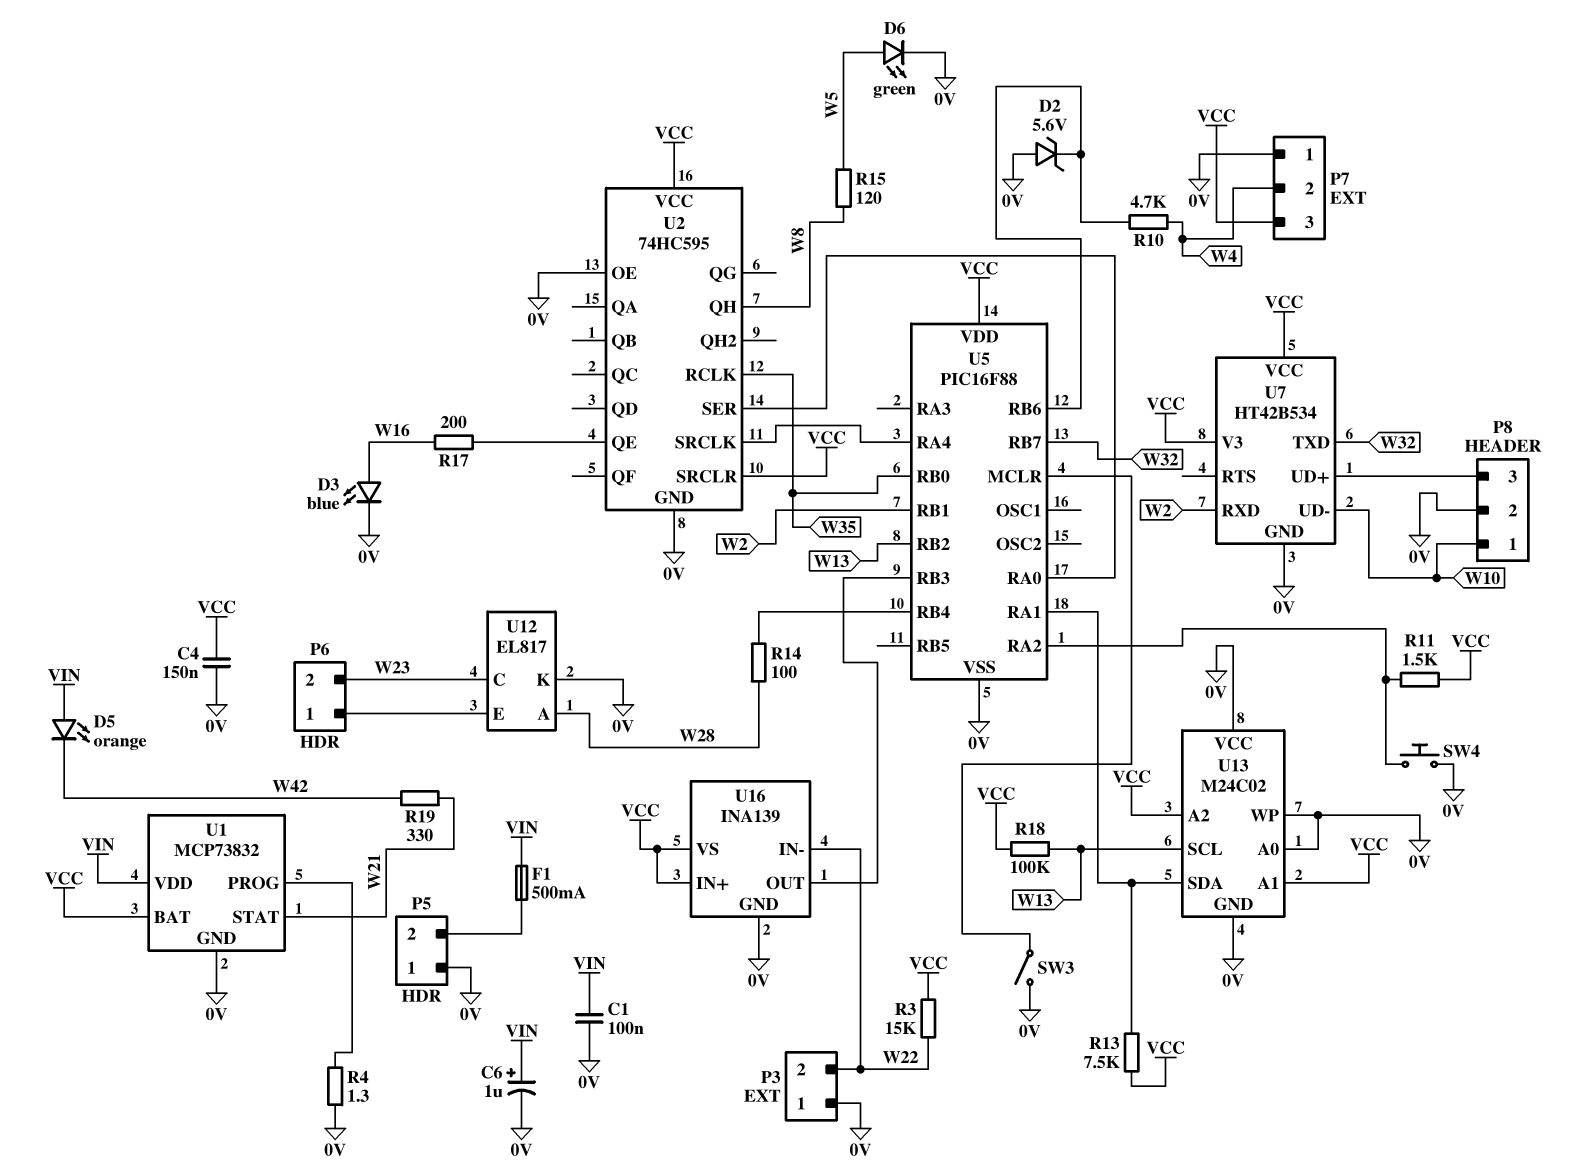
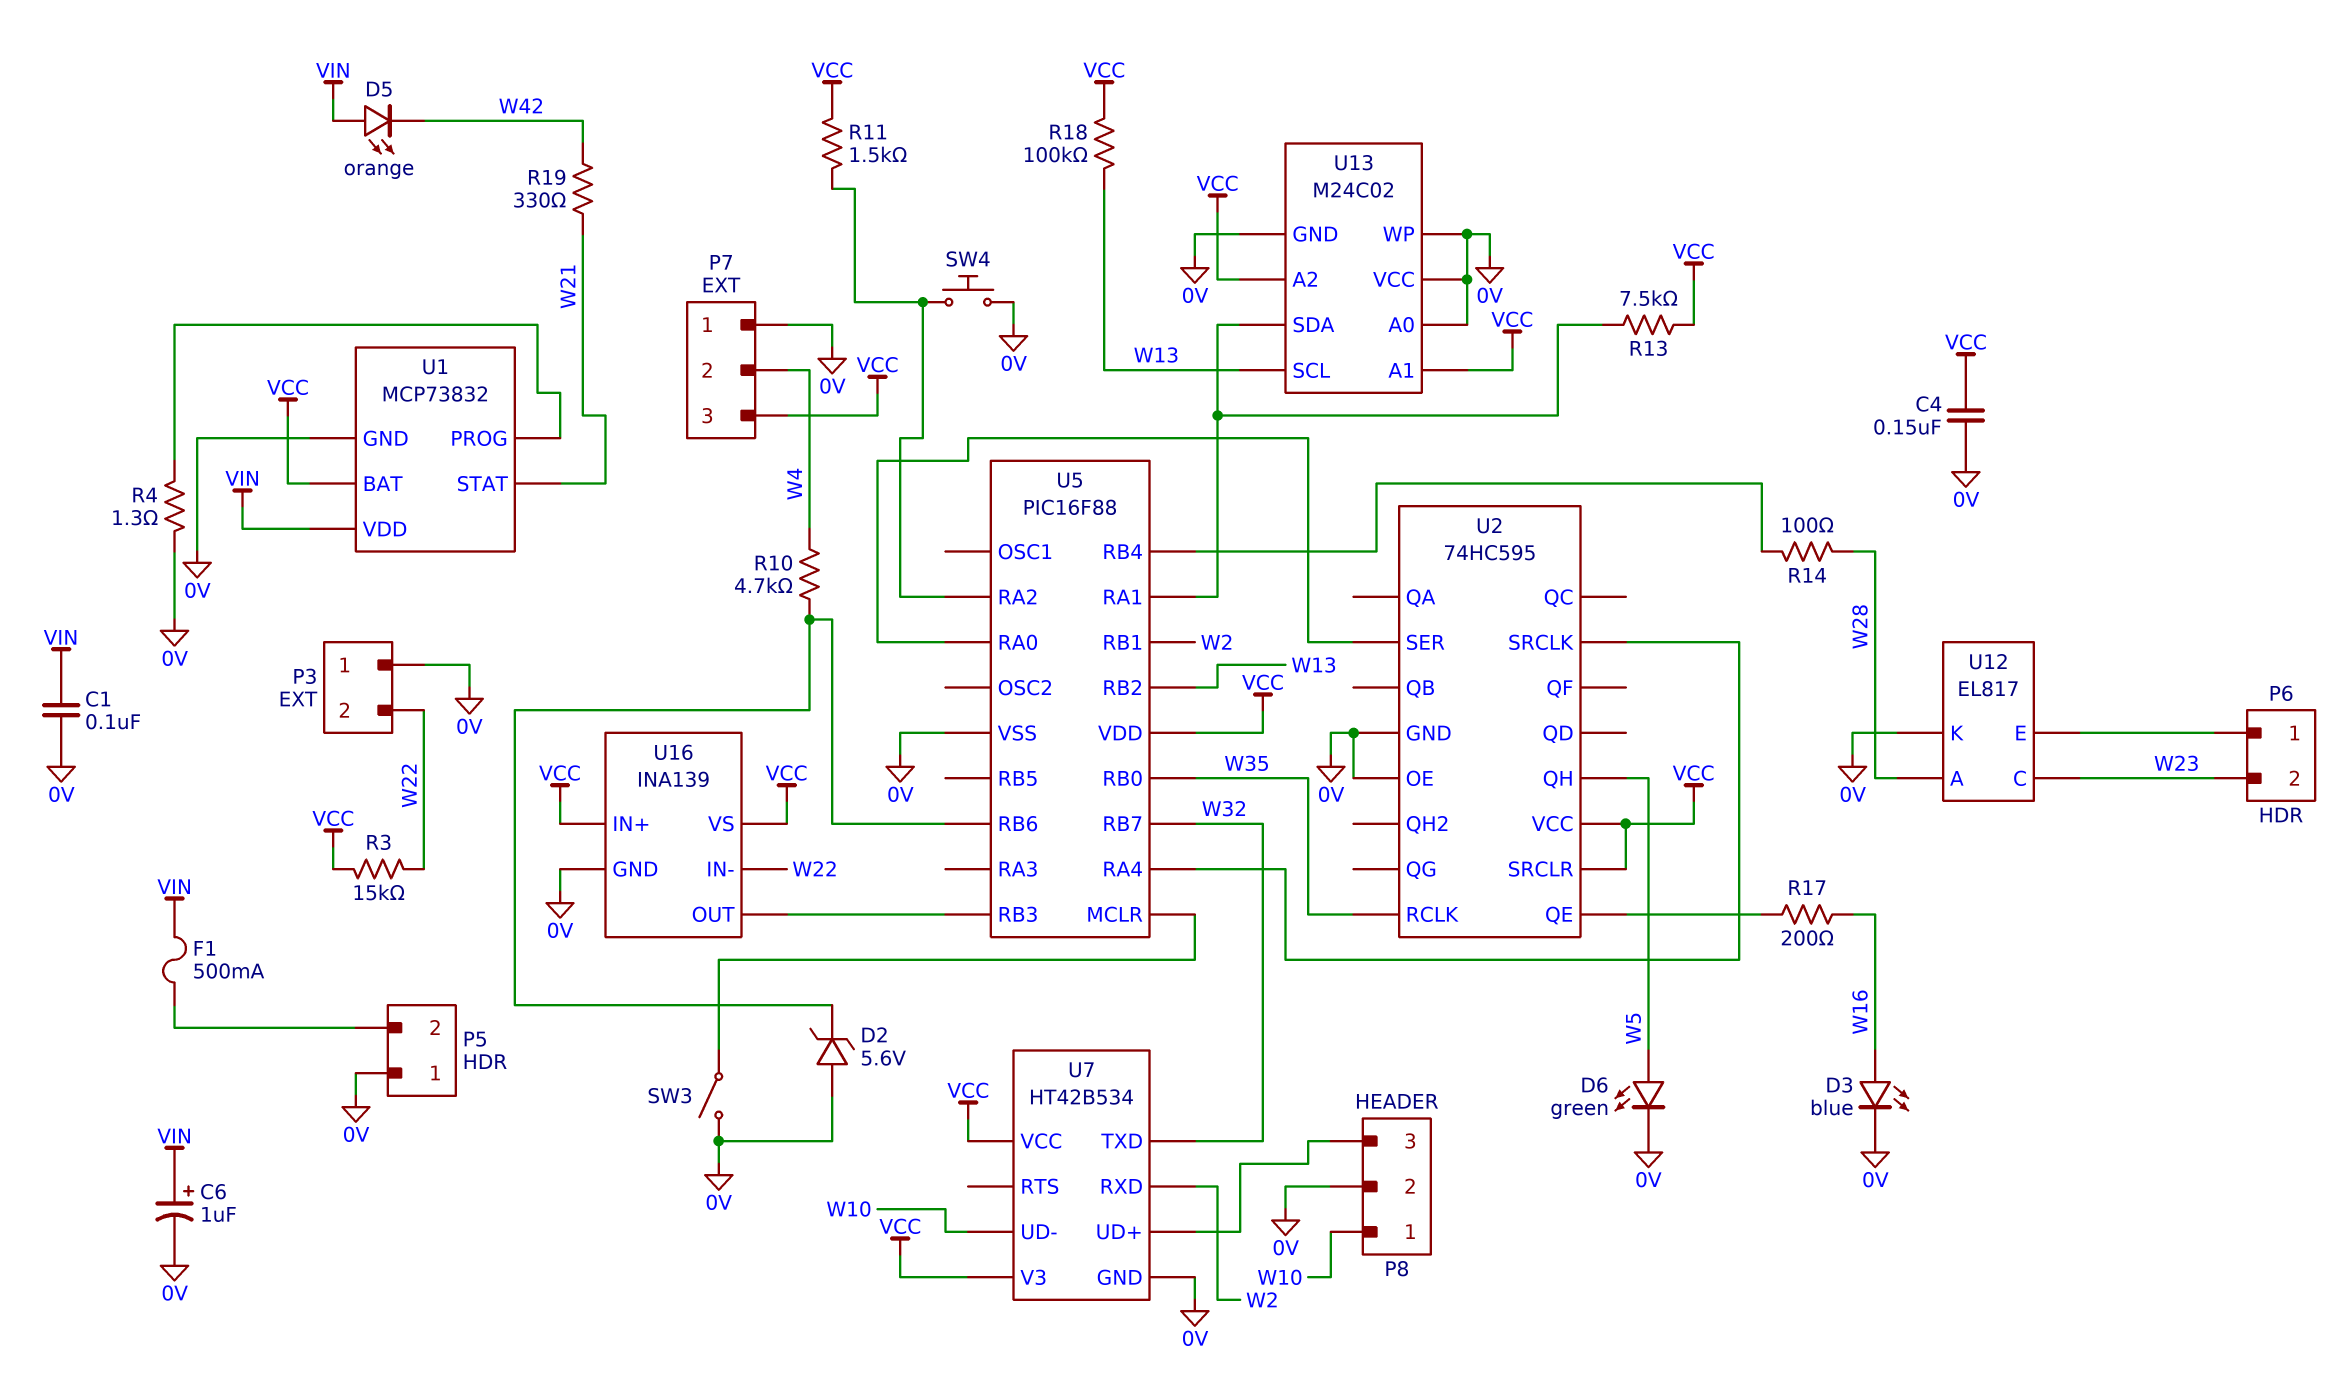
R15: 120 (W5, W8) -> none
U2 pin QH: W8 -> W5

